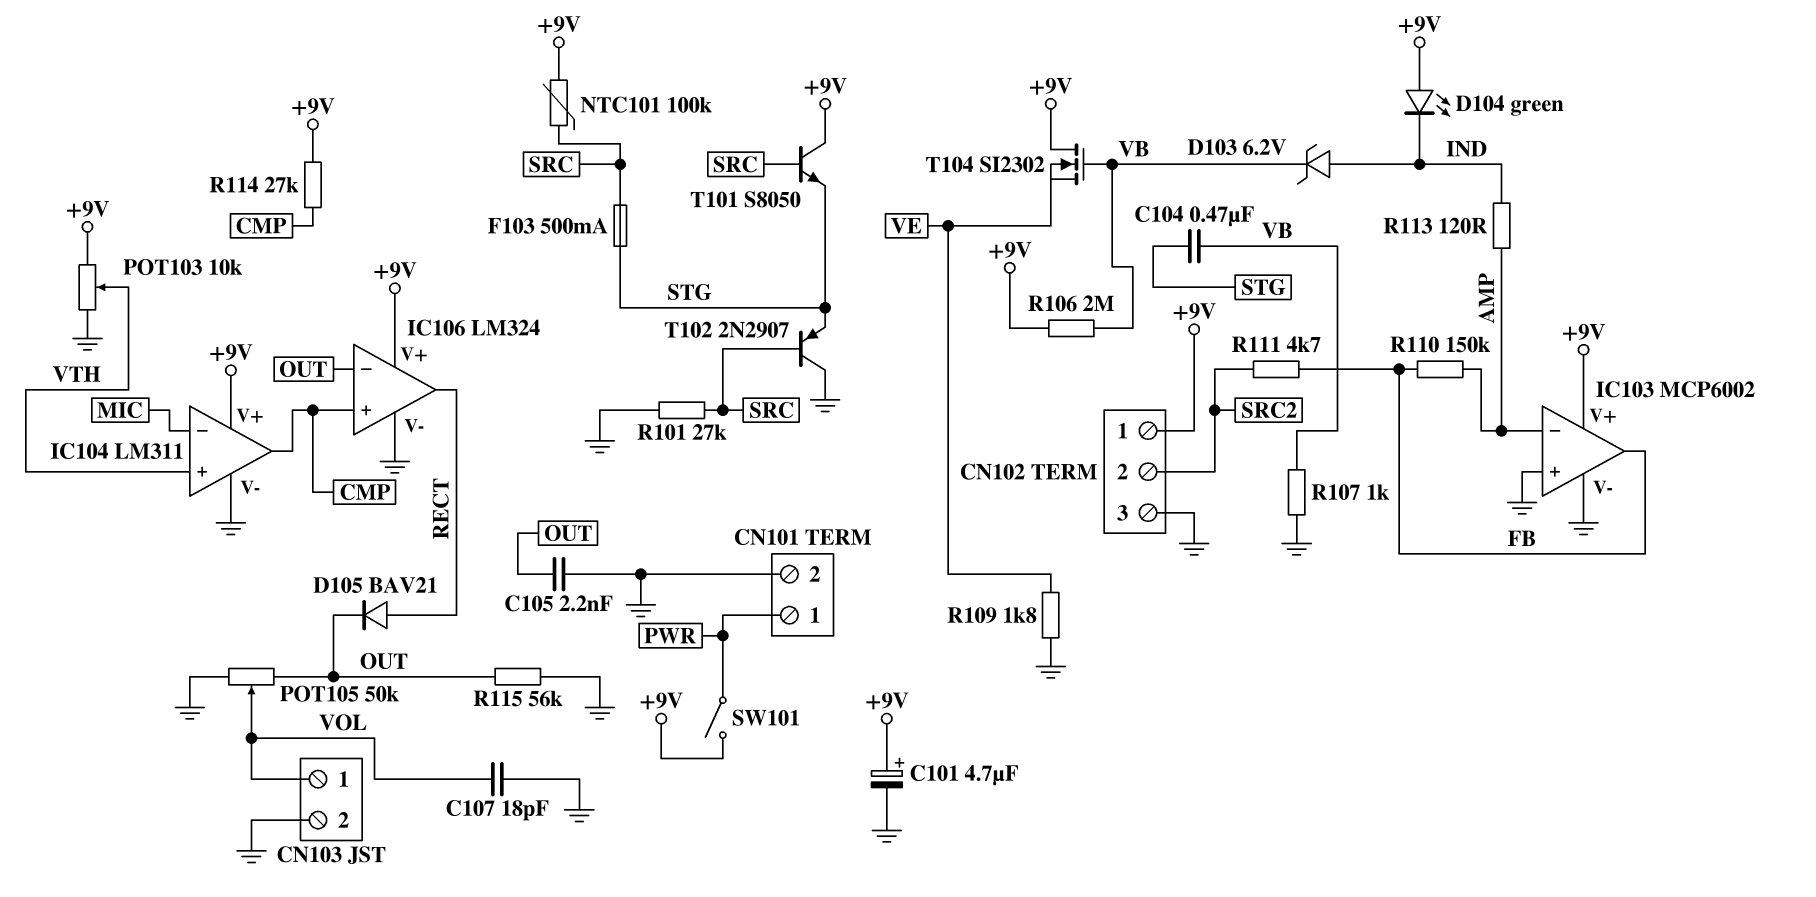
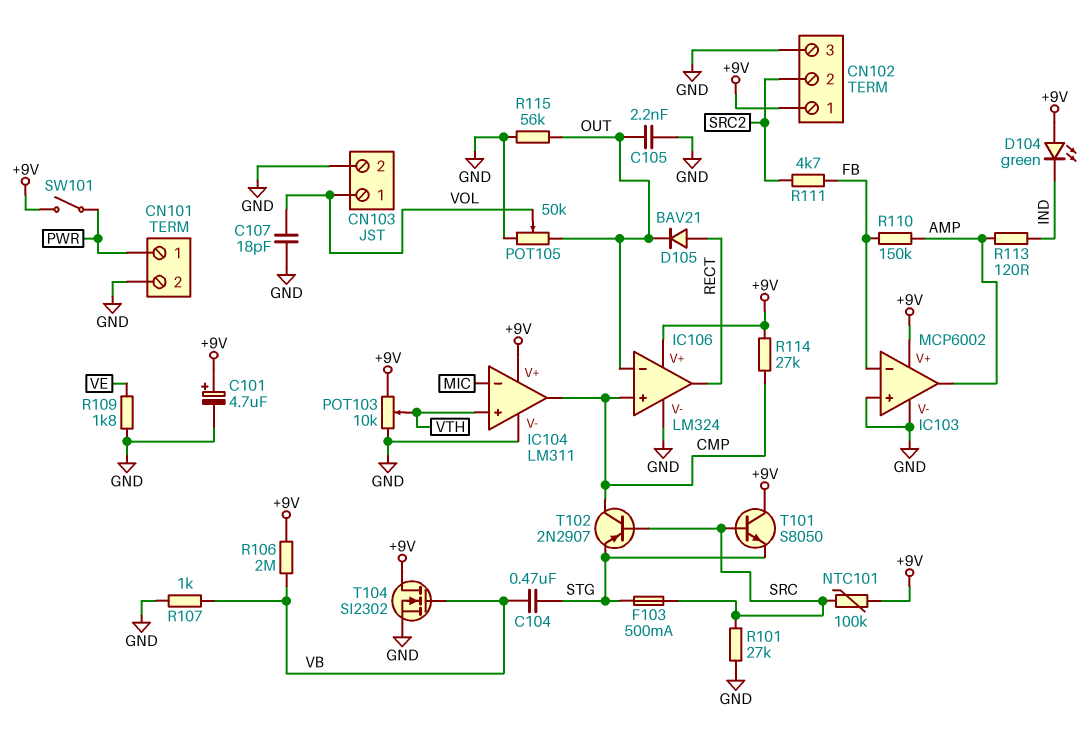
D103: zener 6.2V (A IND, K VB) -> none
IC103 pin in-: AMP -> FB
IC103 pin out: FB -> AMP
T102: PNP 2N2907 (B SRC, C GND, E STG) -> PNP 2N2907 (B SRC, C CMP, E STG)
T104: NMOS SI2302 (G VB, D +9V, S VE) -> NMOS SI2302 (G VB, D +9V, S GND)

